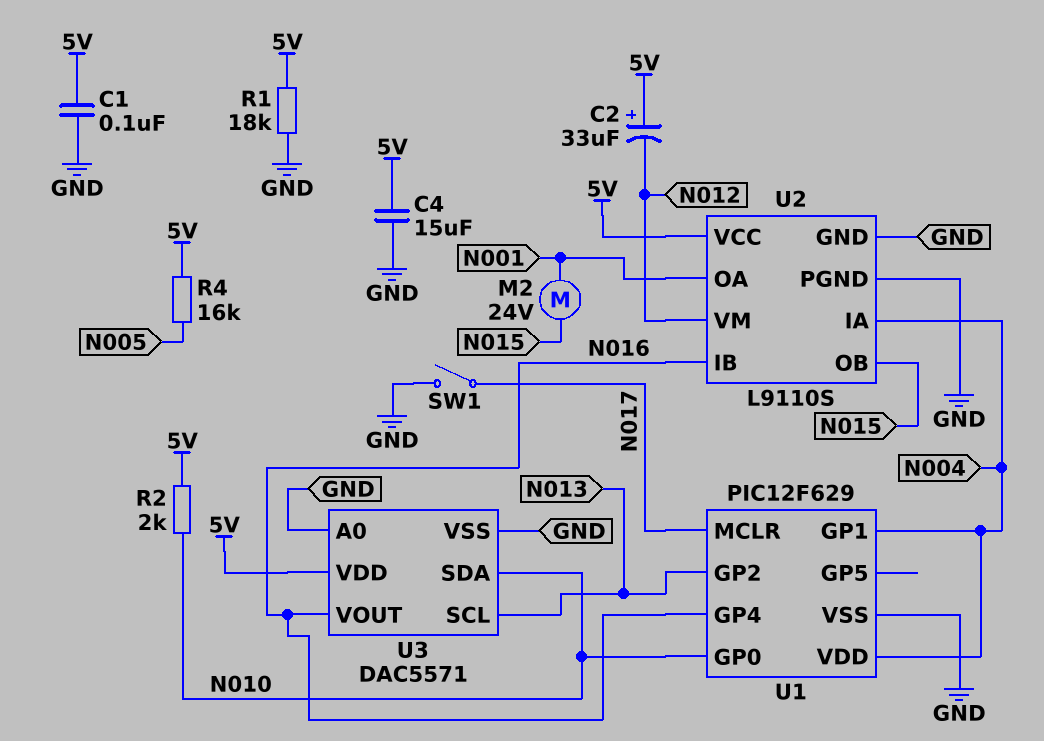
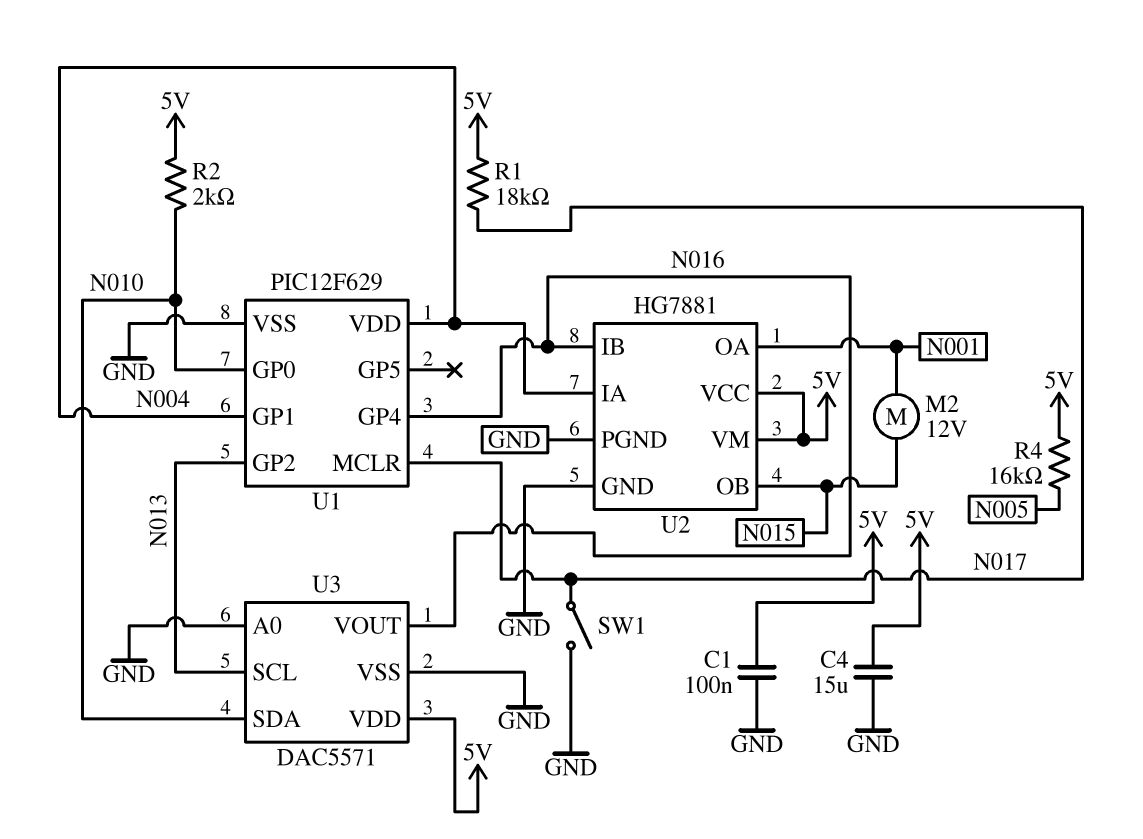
C2: 33uF (plus 5V, minus N012) -> none
M2: motor 24V (N001, N015) -> motor 12V (N001, N015)
R1: 18k (5V, GND) -> 18k (5V, N017)
U2: L9110S -> HG7881
U2 pin VM: N012 -> 5V

